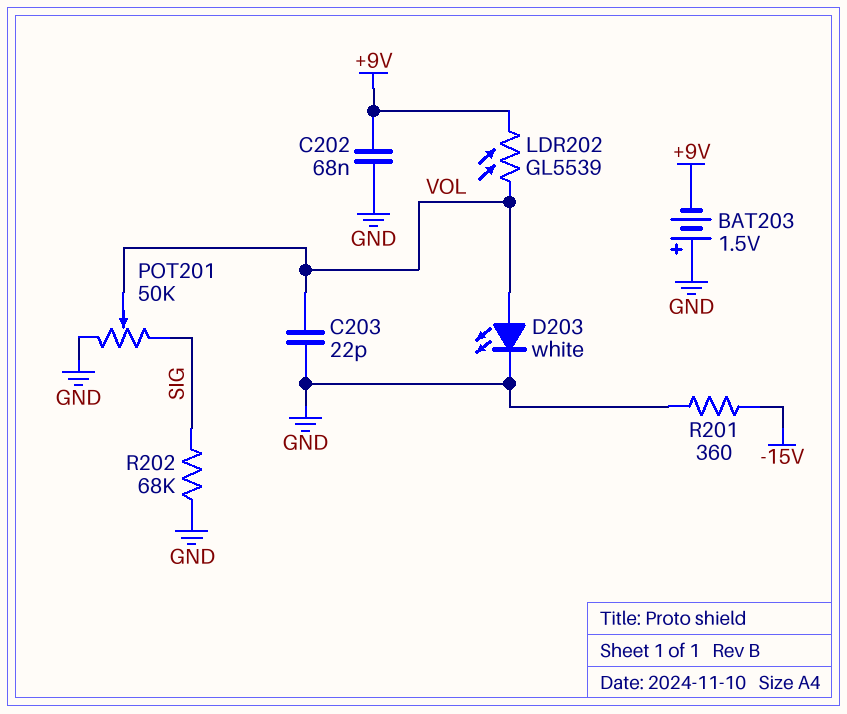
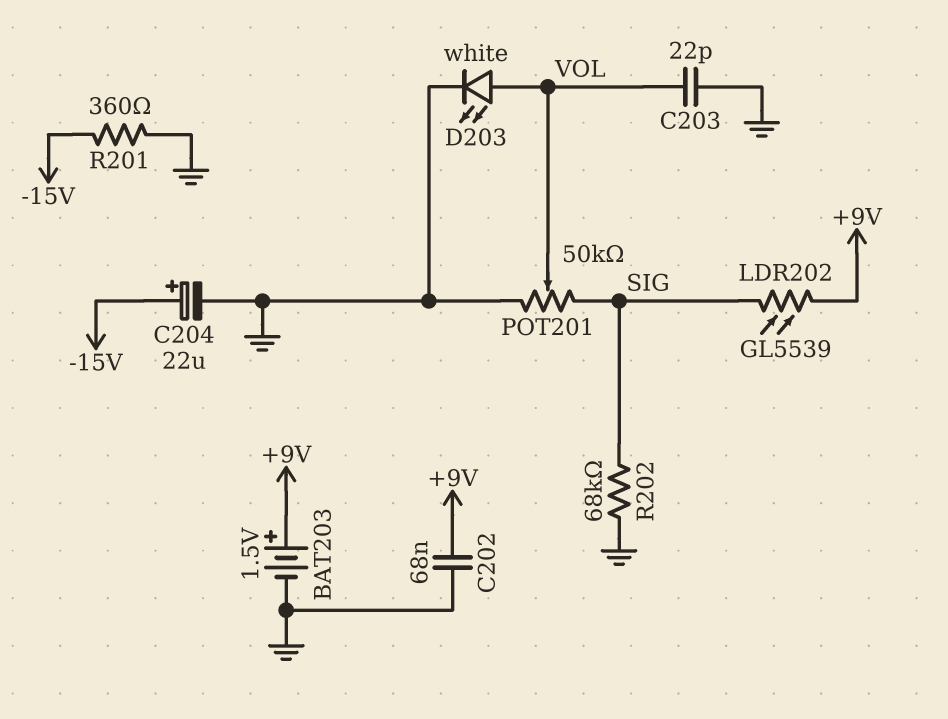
BAT203: 1.5V (plus GND, minus +9V) -> 1.5V (plus +9V, minus GND)
C204: none -> 22uF (plus -15V, minus GND)
LDR202: GL5539 (+9V, VOL) -> GL5539 (+9V, SIG)

